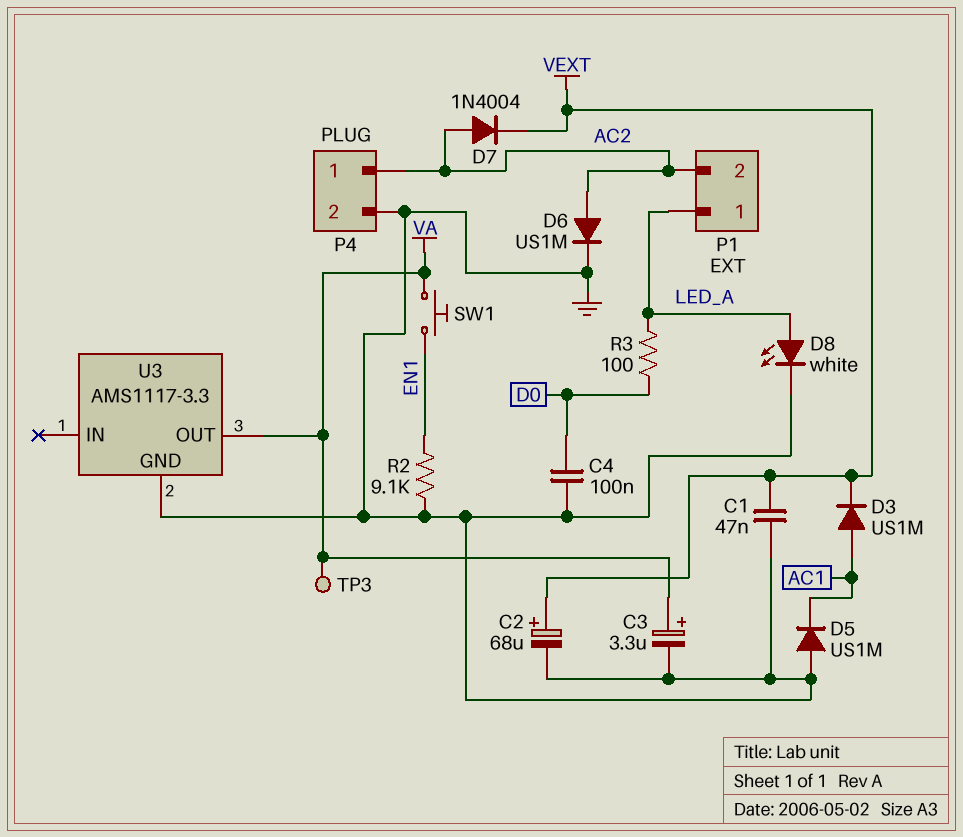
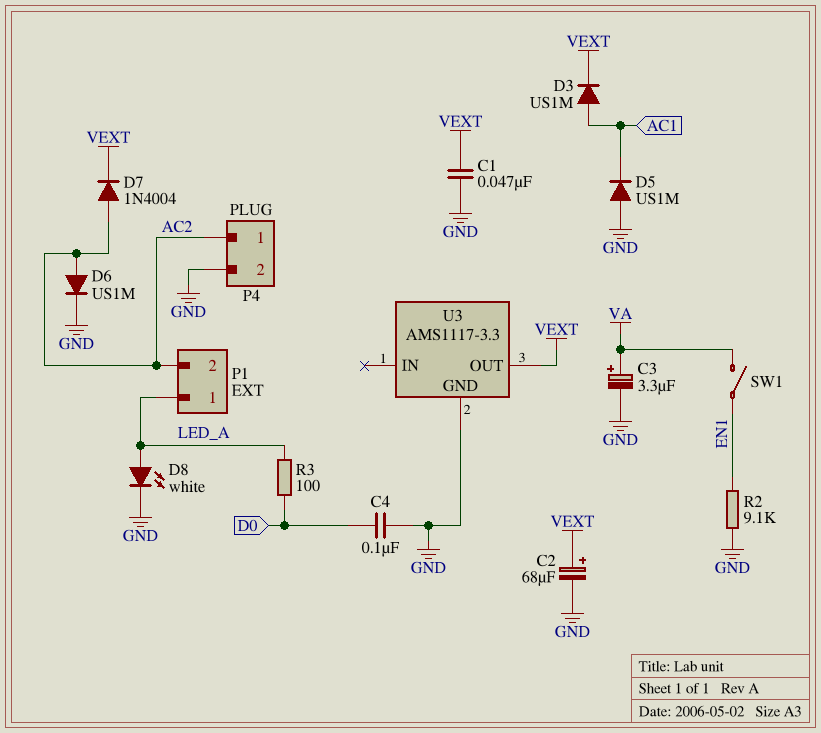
SW1: button (EN1, VA) -> switch (EN1, VA)
TP3: test point (VA) -> none
U3 pin OUT: VA -> VEXT

